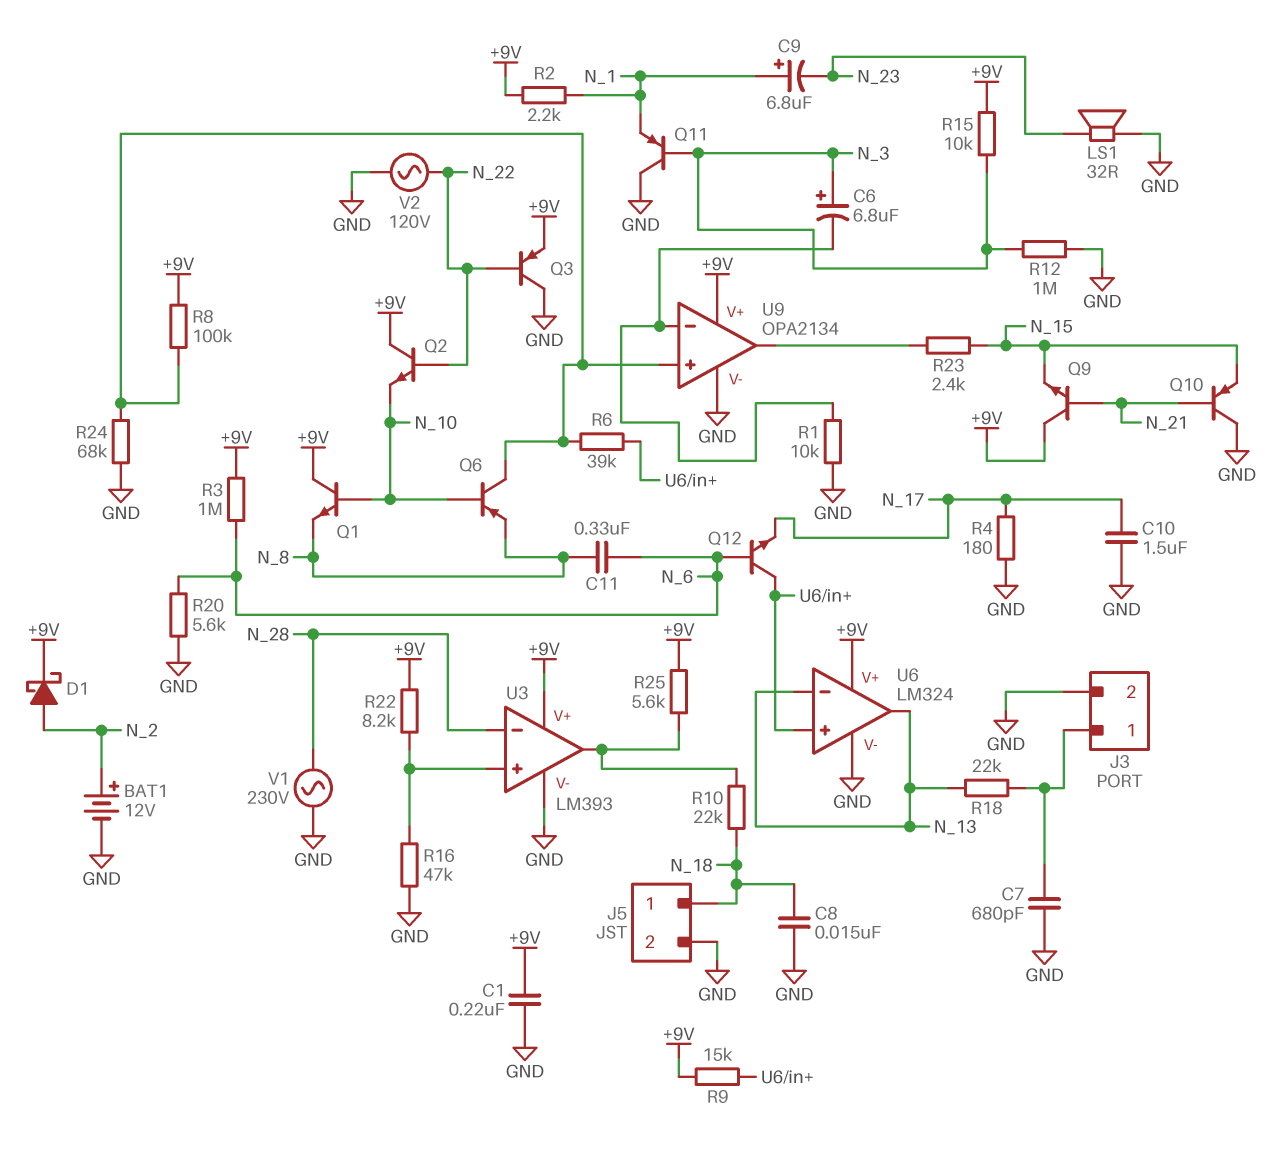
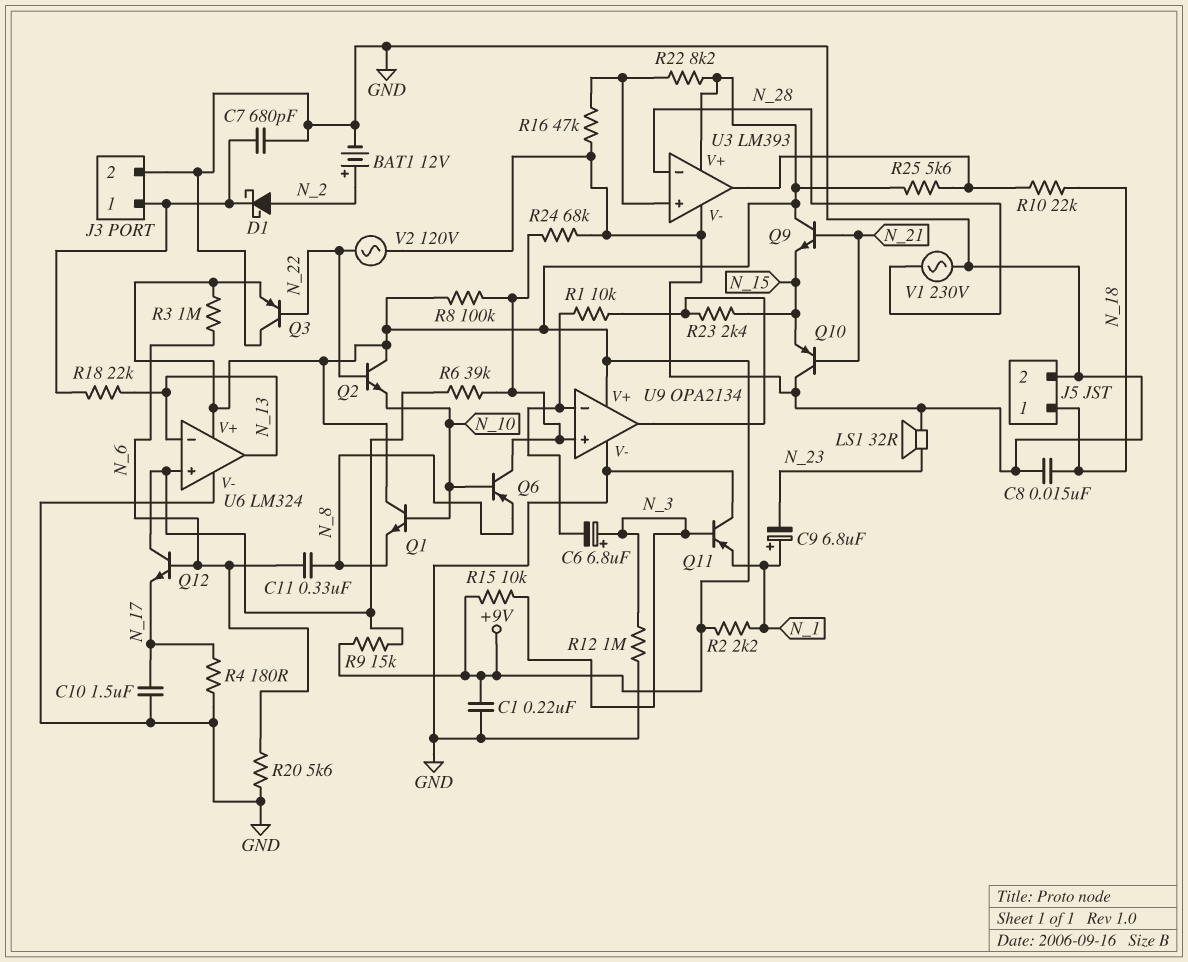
D1: schottky (A N_2, K +9V) -> schottky (A N_2, K J3/1)
R1: 10k (GND, U9/in-) -> 10k (U9/in-, U9/out)

